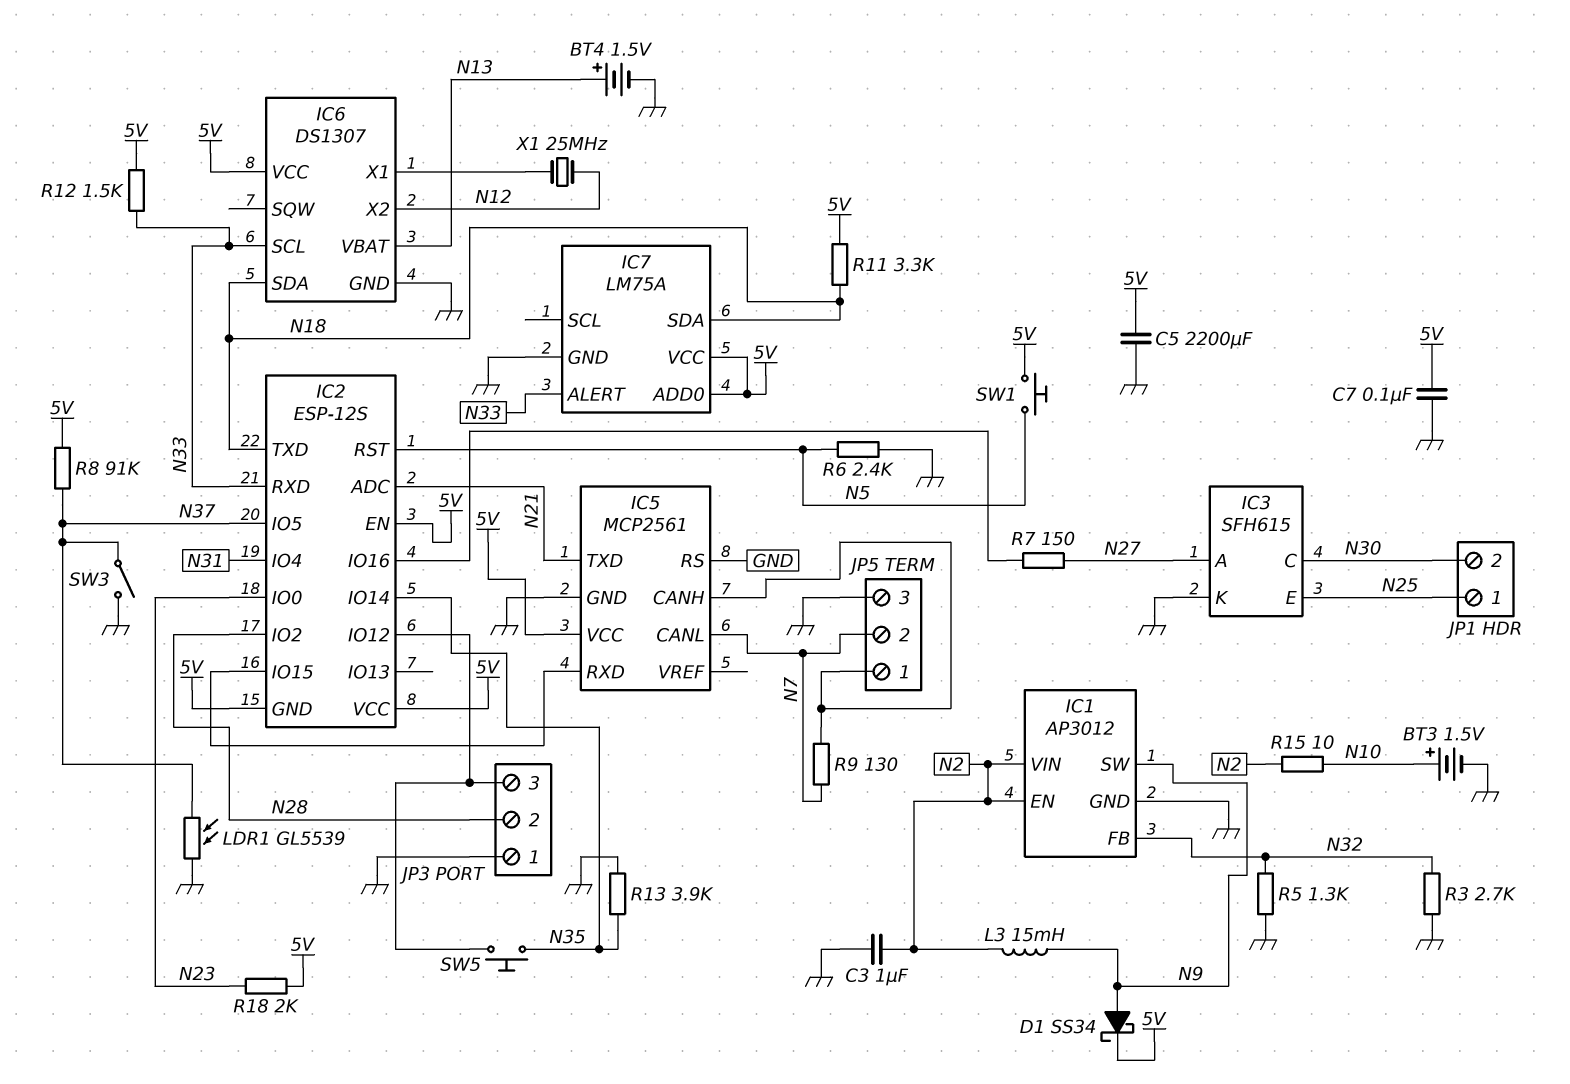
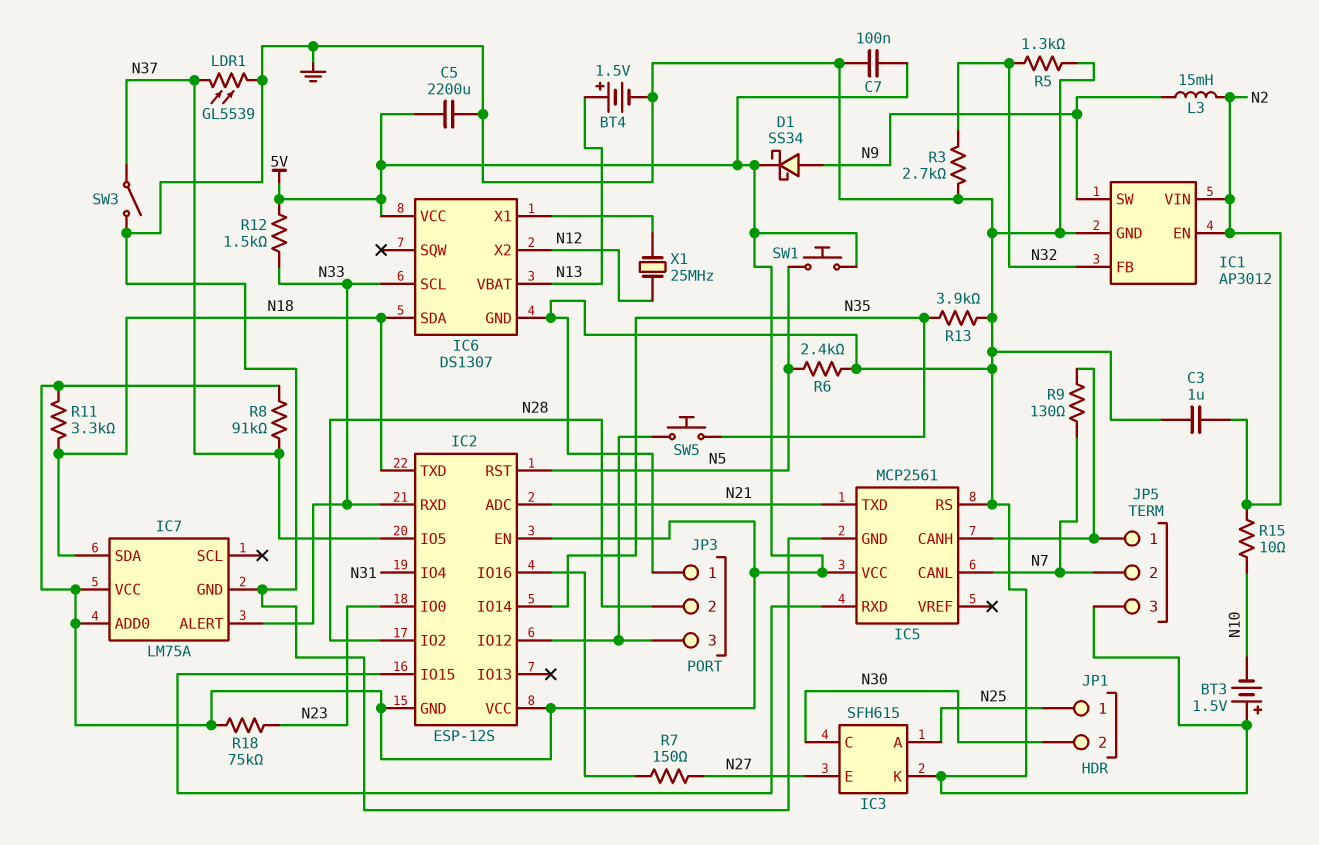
BT3: 1.5V (plus N10, minus GND) -> 1.5V (plus GND, minus N10)
IC3 pin A: N27 -> N25
IC3 pin E: N25 -> N27
R18: 2k (5V, N23) -> 75k (5V, N23)

